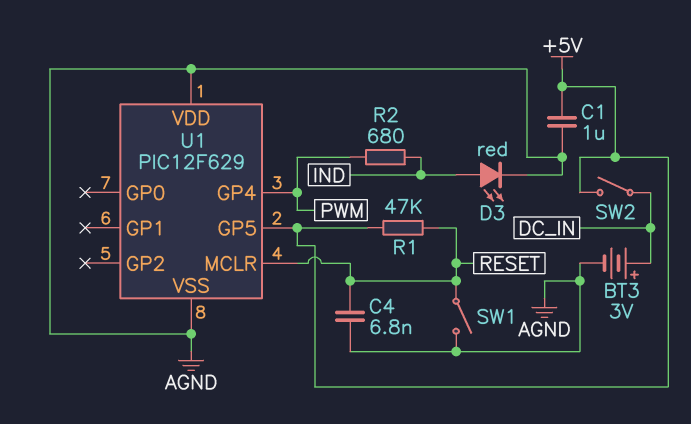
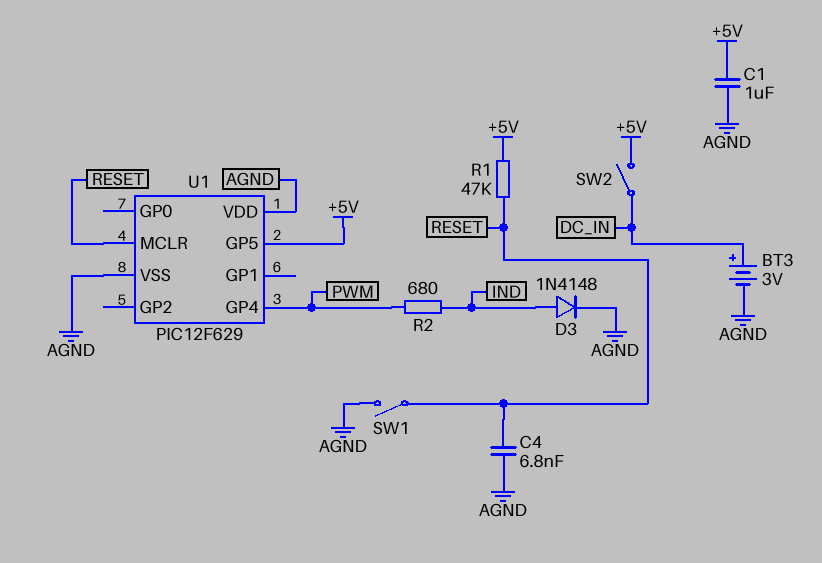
D3: LED red (A IND, K AGND) -> diode 1N4148 (A IND, K AGND)

